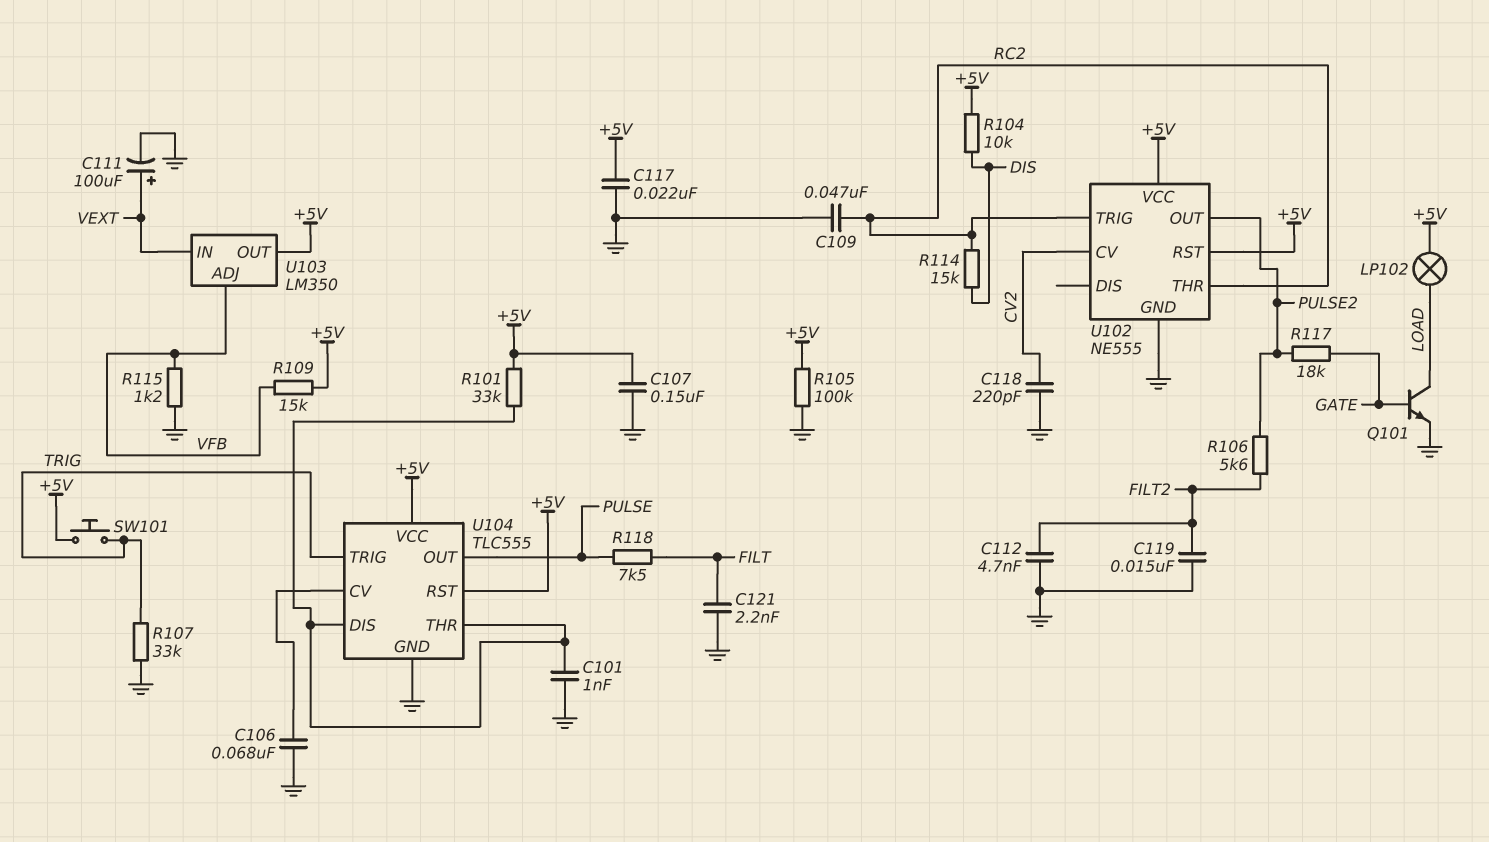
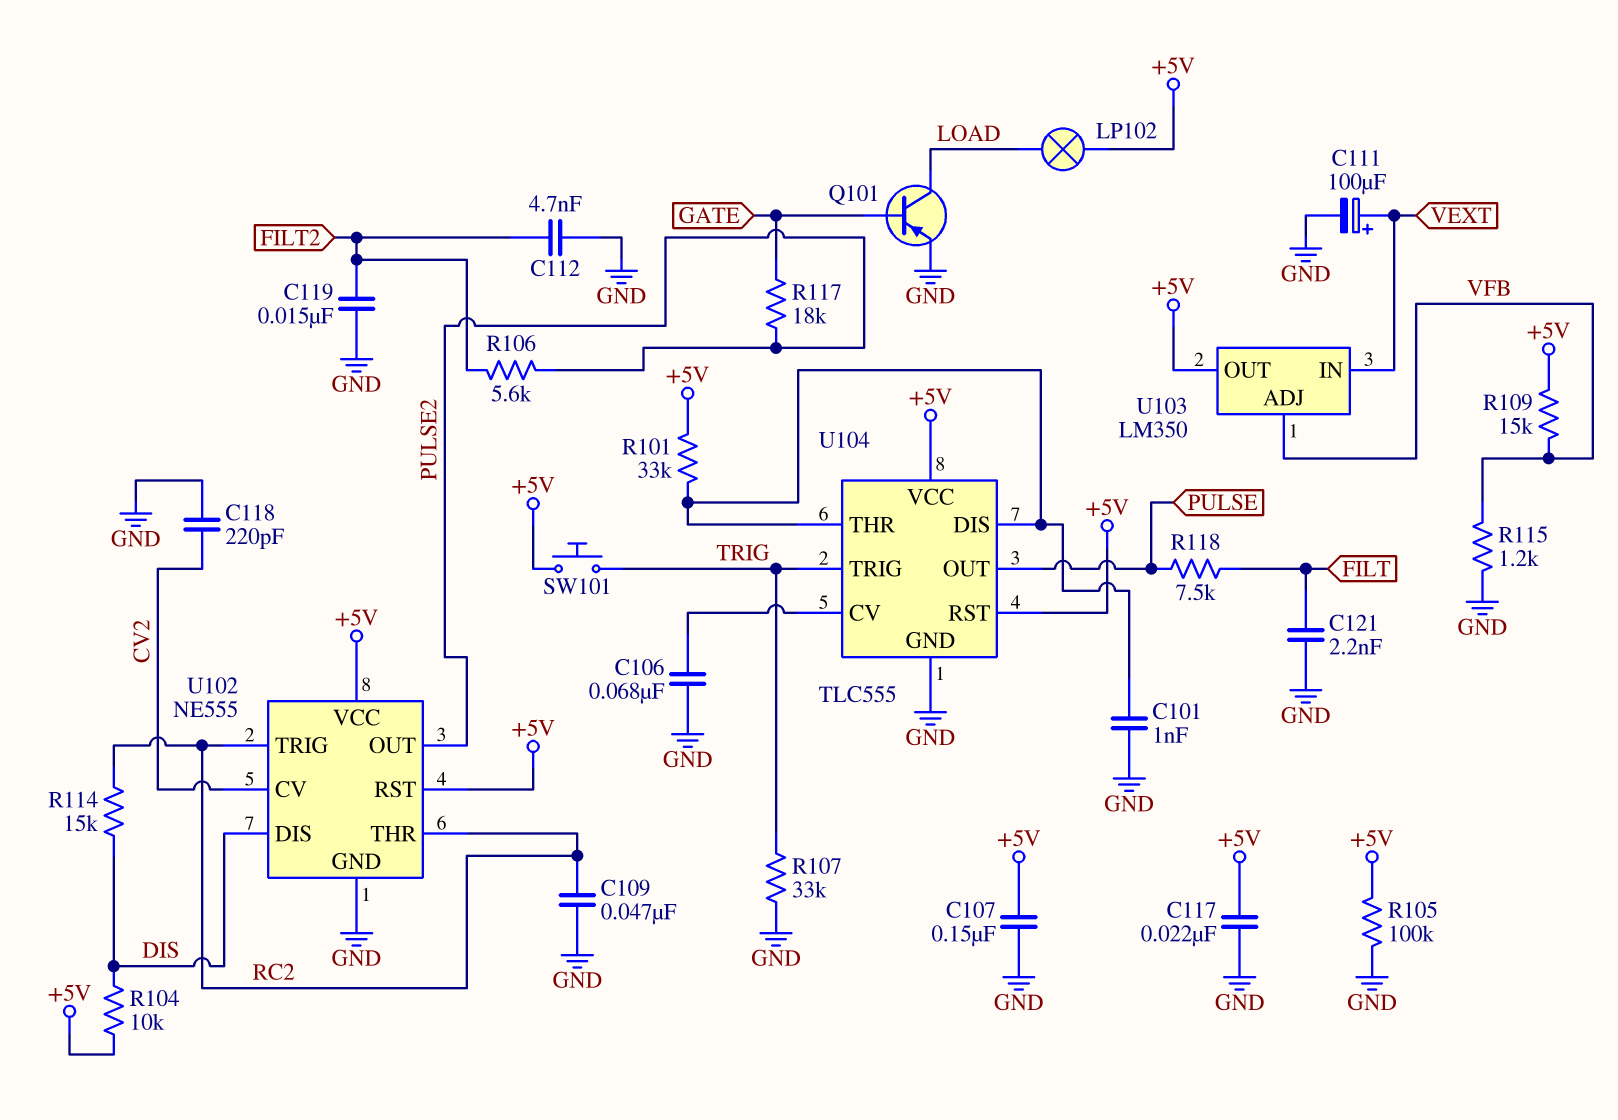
Q101: NPN (B GATE, C LOAD, E GND) -> PNP (B GATE, C LOAD, E GND)
U102 pin DIS: none -> DIS

